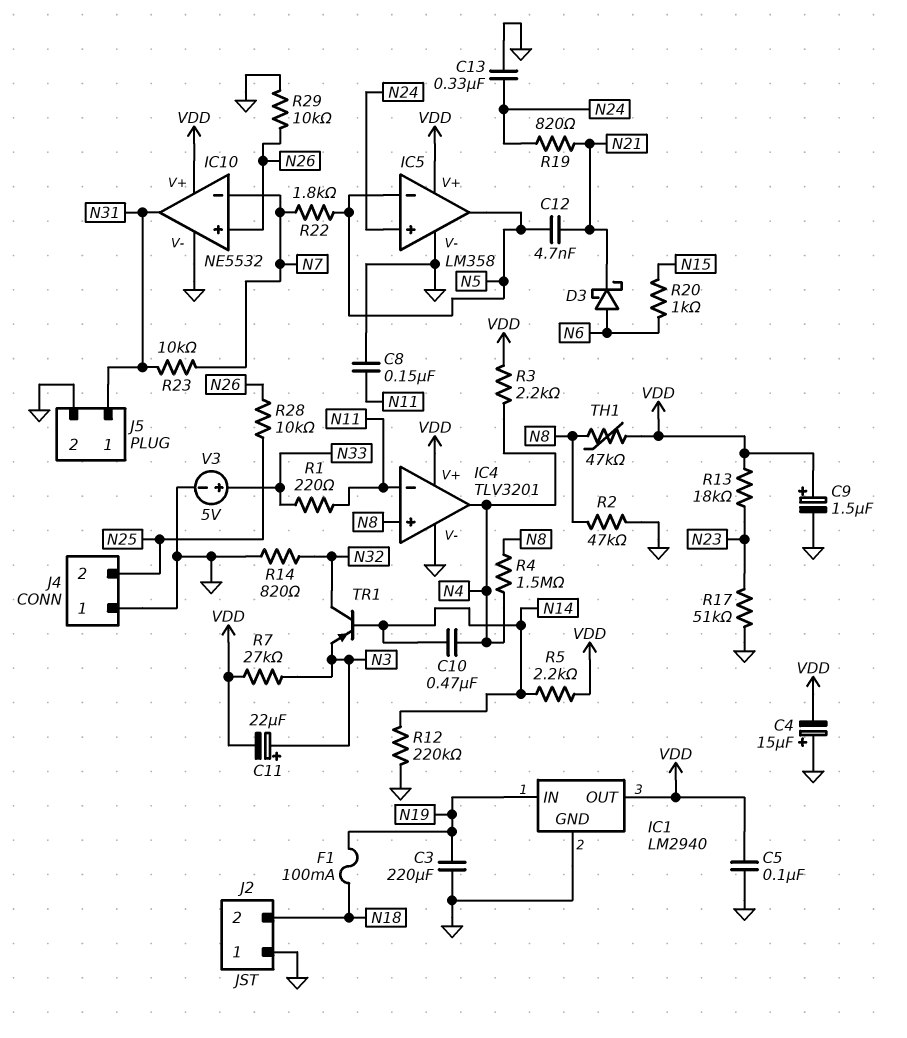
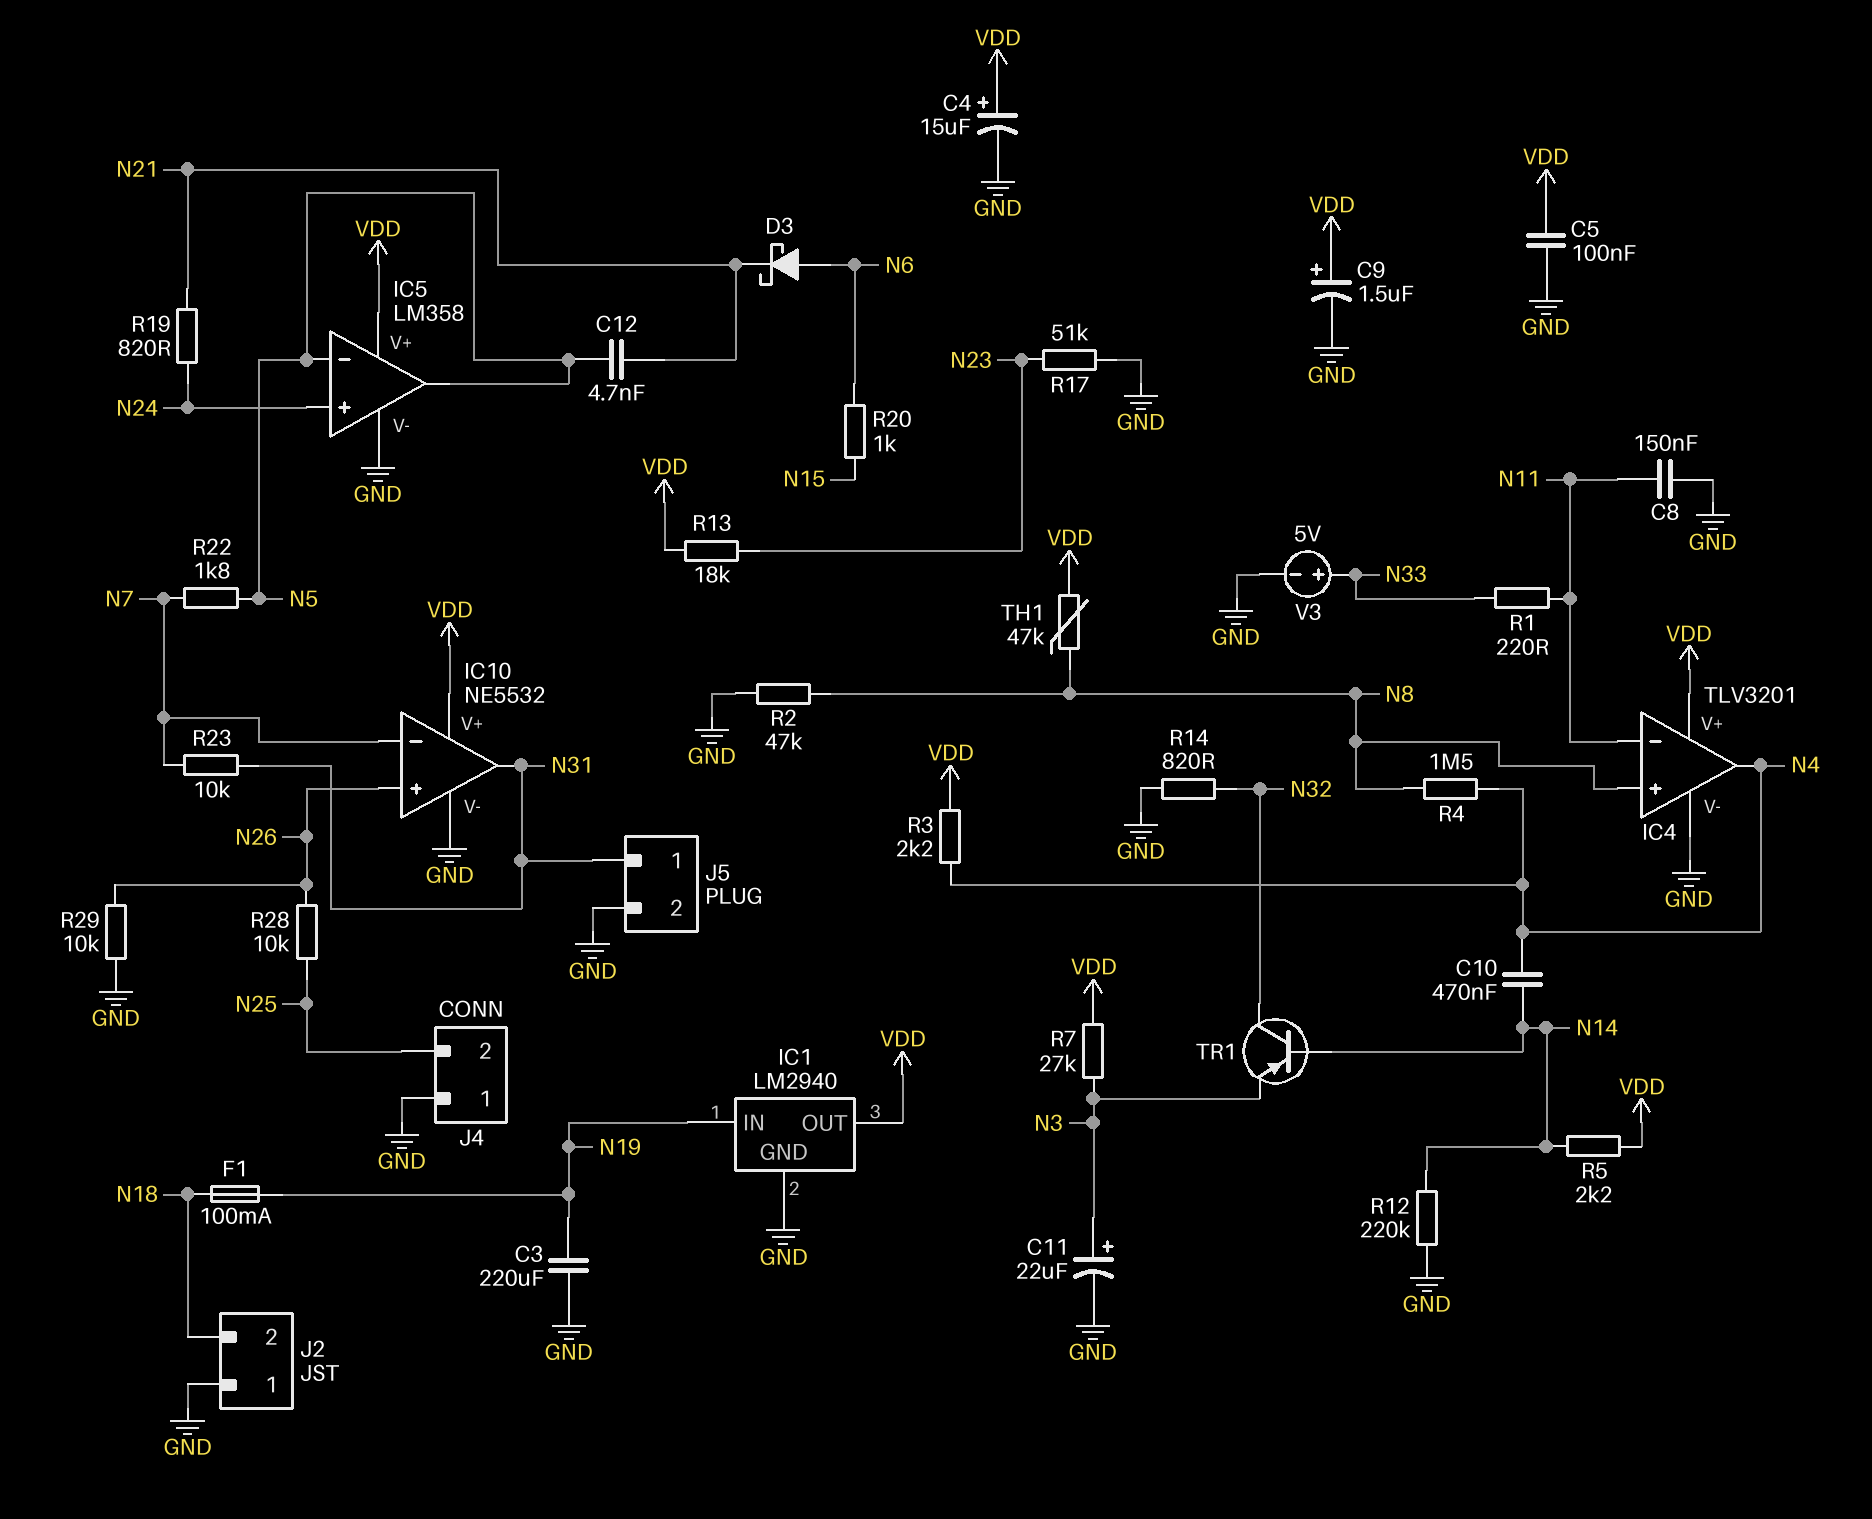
C4: 15uF (plus GND, minus VDD) -> 15uF (plus VDD, minus GND)
C11: 22uF (plus N3, minus VDD) -> 22uF (plus N3, minus GND)
C13: 330nF (GND, N24) -> none

